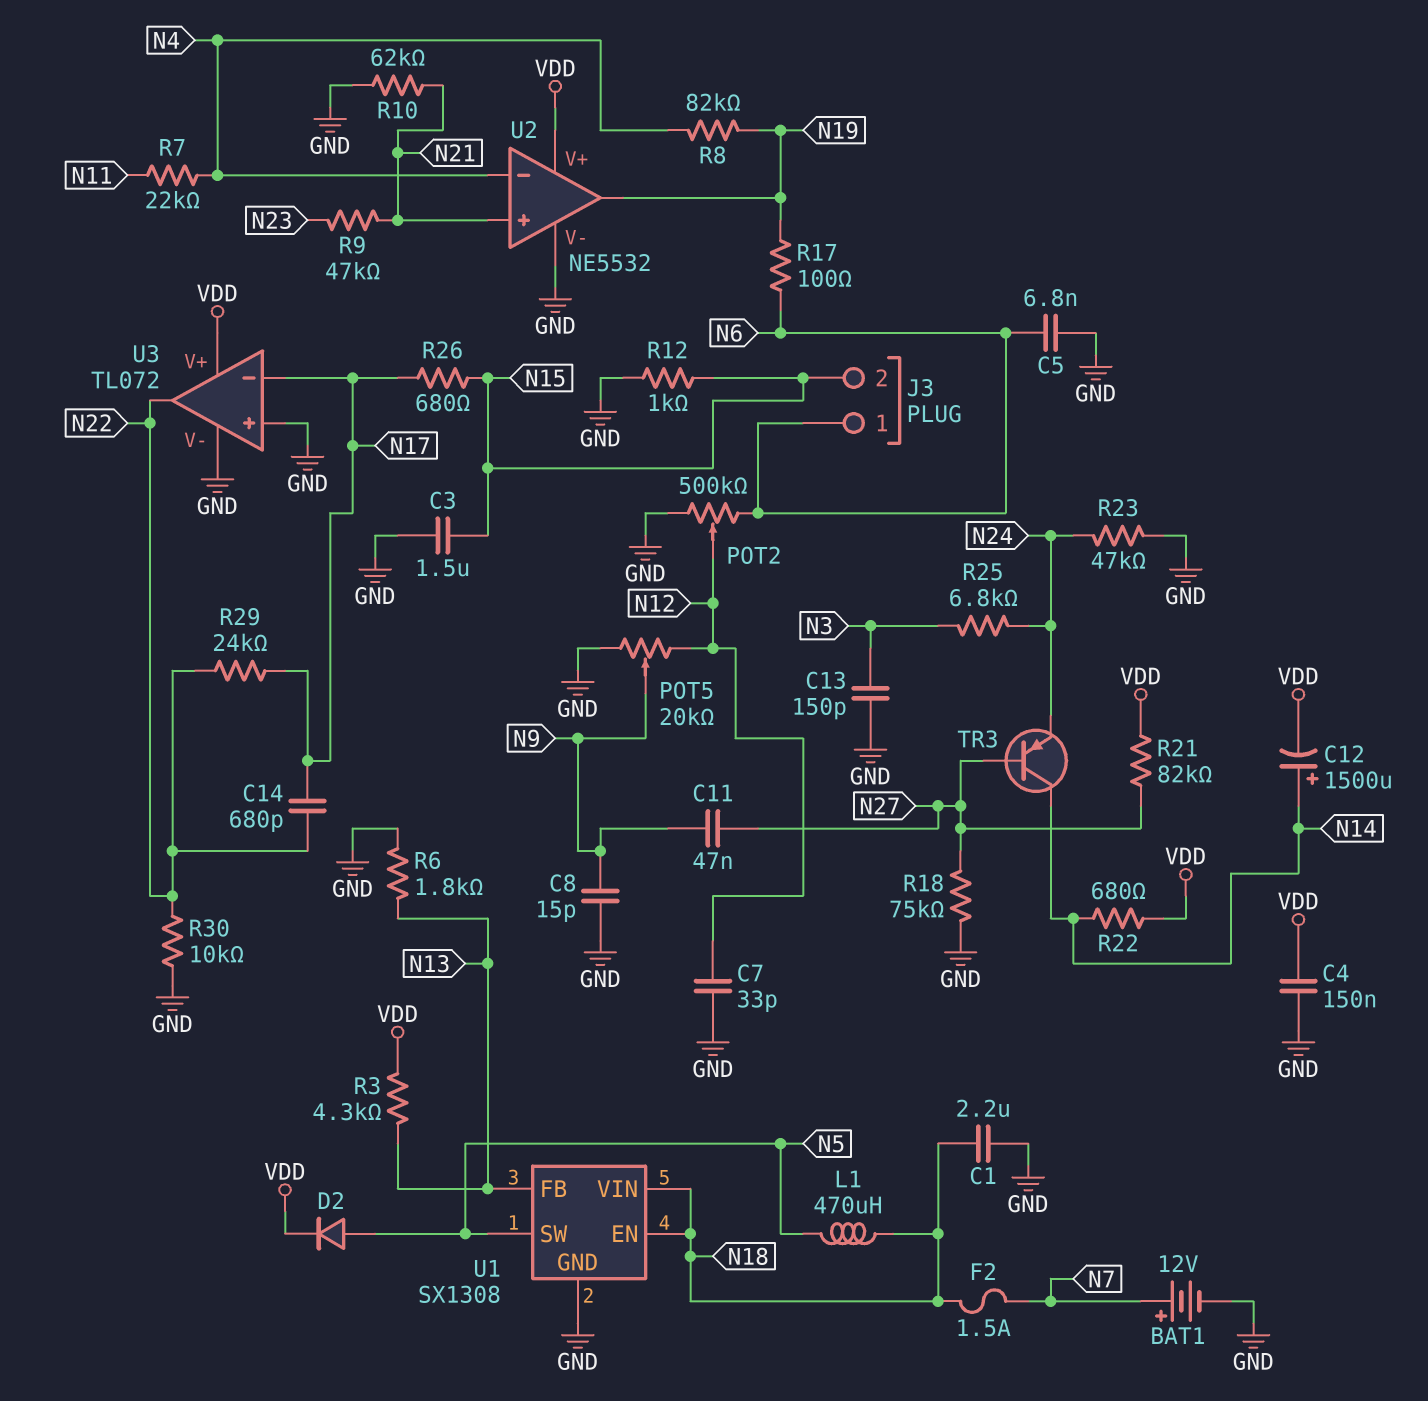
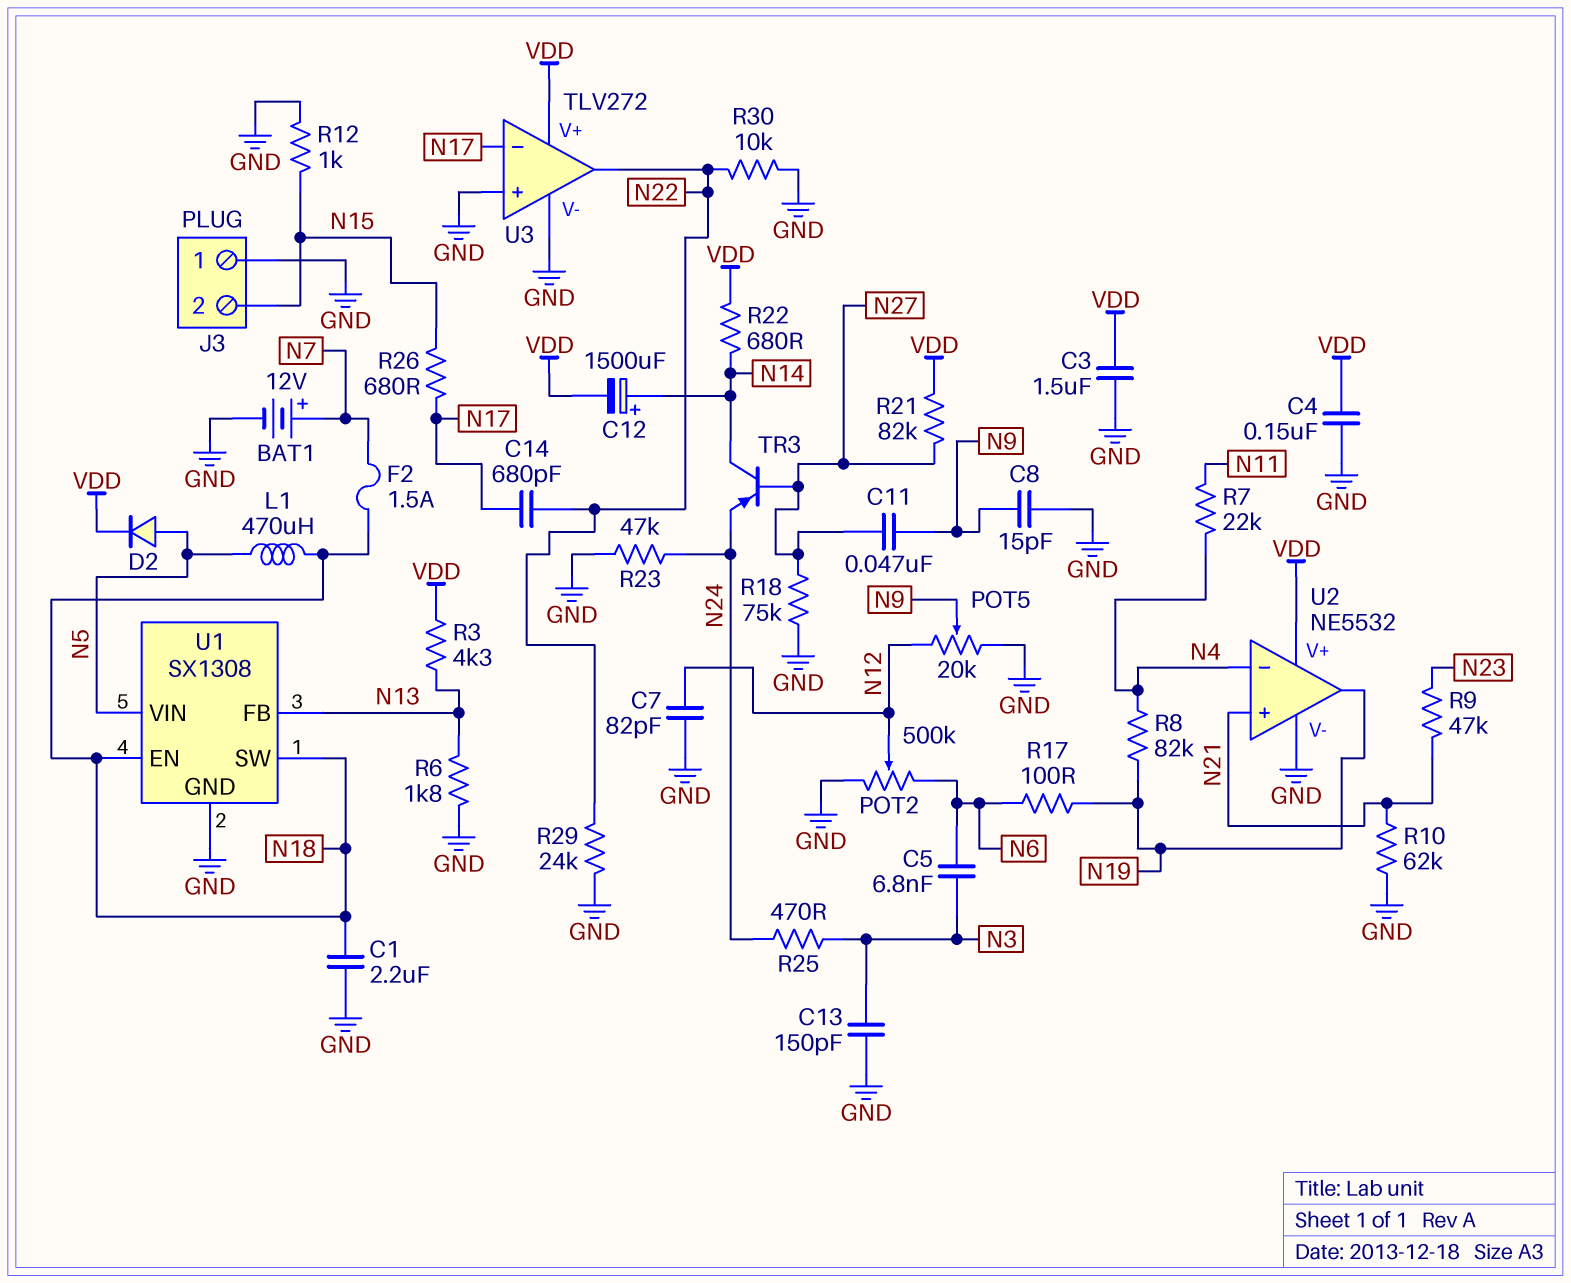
C3: 1.5uF (GND, N15) -> 1.5uF (GND, VDD)
C5: 6.8nF (GND, N6) -> 6.8nF (N3, N6)
C7: 33pF (GND, N12) -> 82pF (GND, N12)
J3 pin 1: N6 -> GND
R25: 6.8k (N3, N24) -> 470 (N3, N24)
R29: 24k (N17, N22) -> 24k (GND, N22)
U1 pin SW: N5 -> N18
U1 pin VIN: N18 -> N5
U3: TL072 -> TLV272

